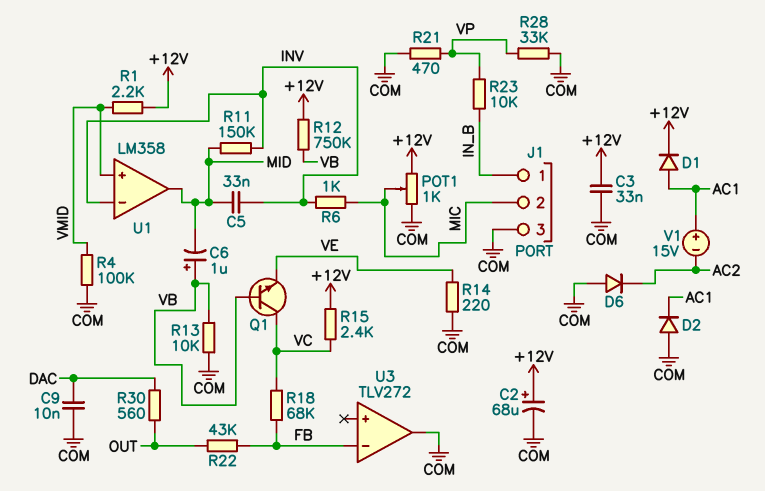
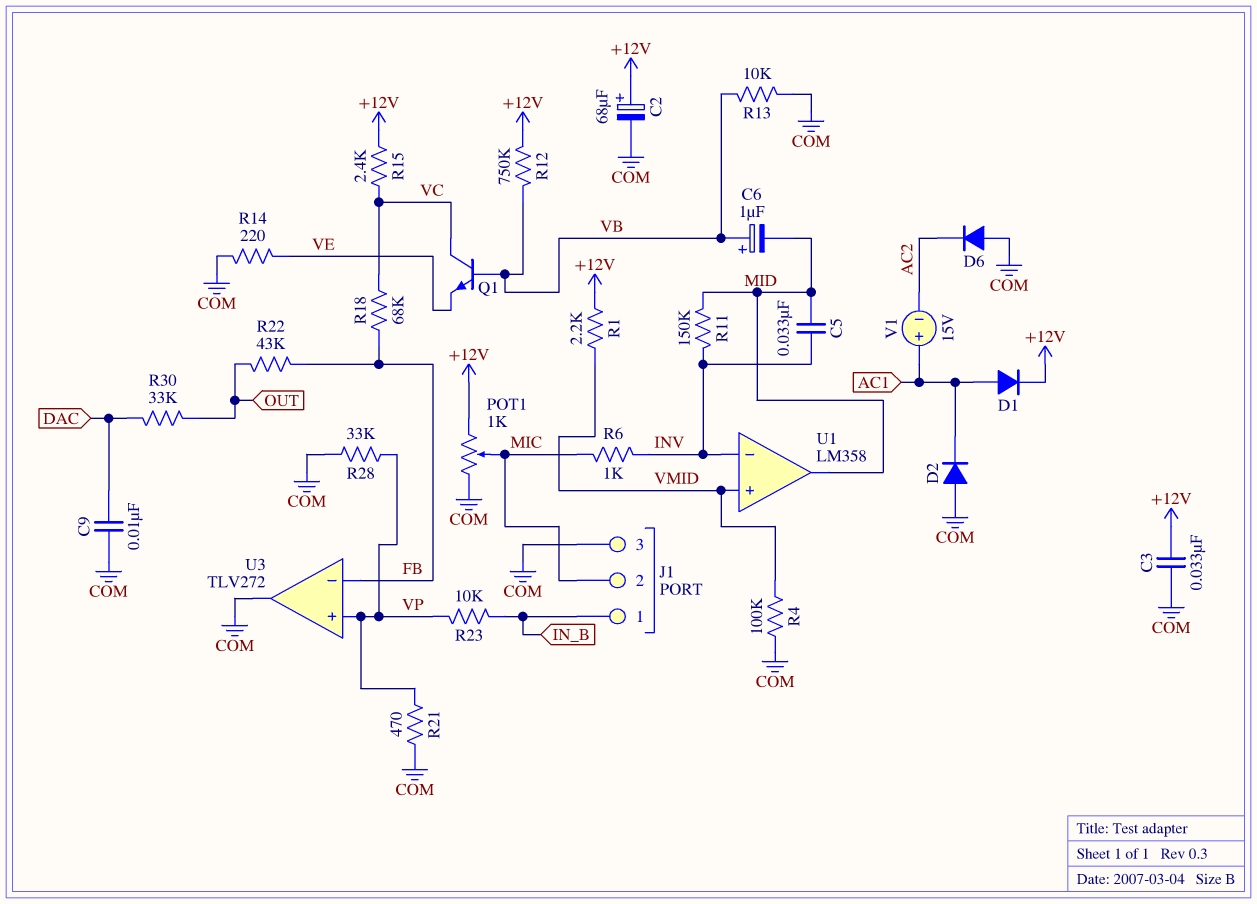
R30: 560 (DAC, OUT) -> 33k (DAC, OUT)
U3 pin in+: none -> VP

